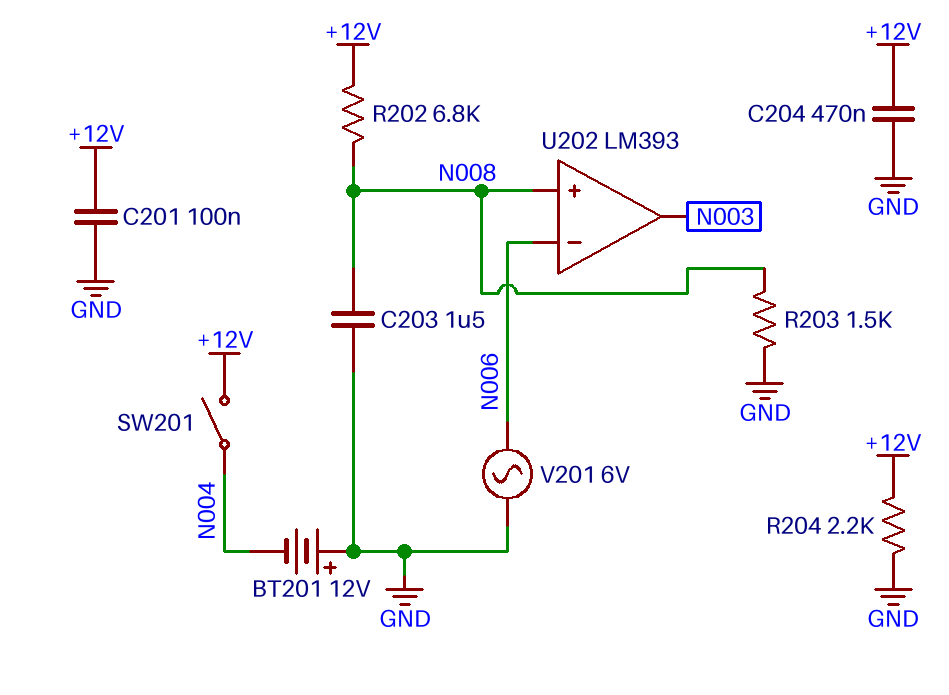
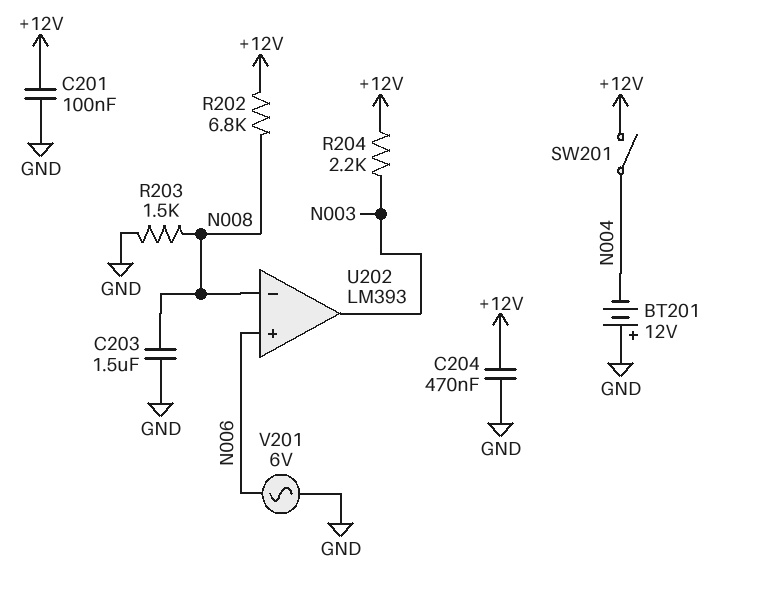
R204: 2.2k (+12V, GND) -> 2.2k (+12V, N003)
U202 pin in+: N008 -> N006
U202 pin in-: N006 -> N008

